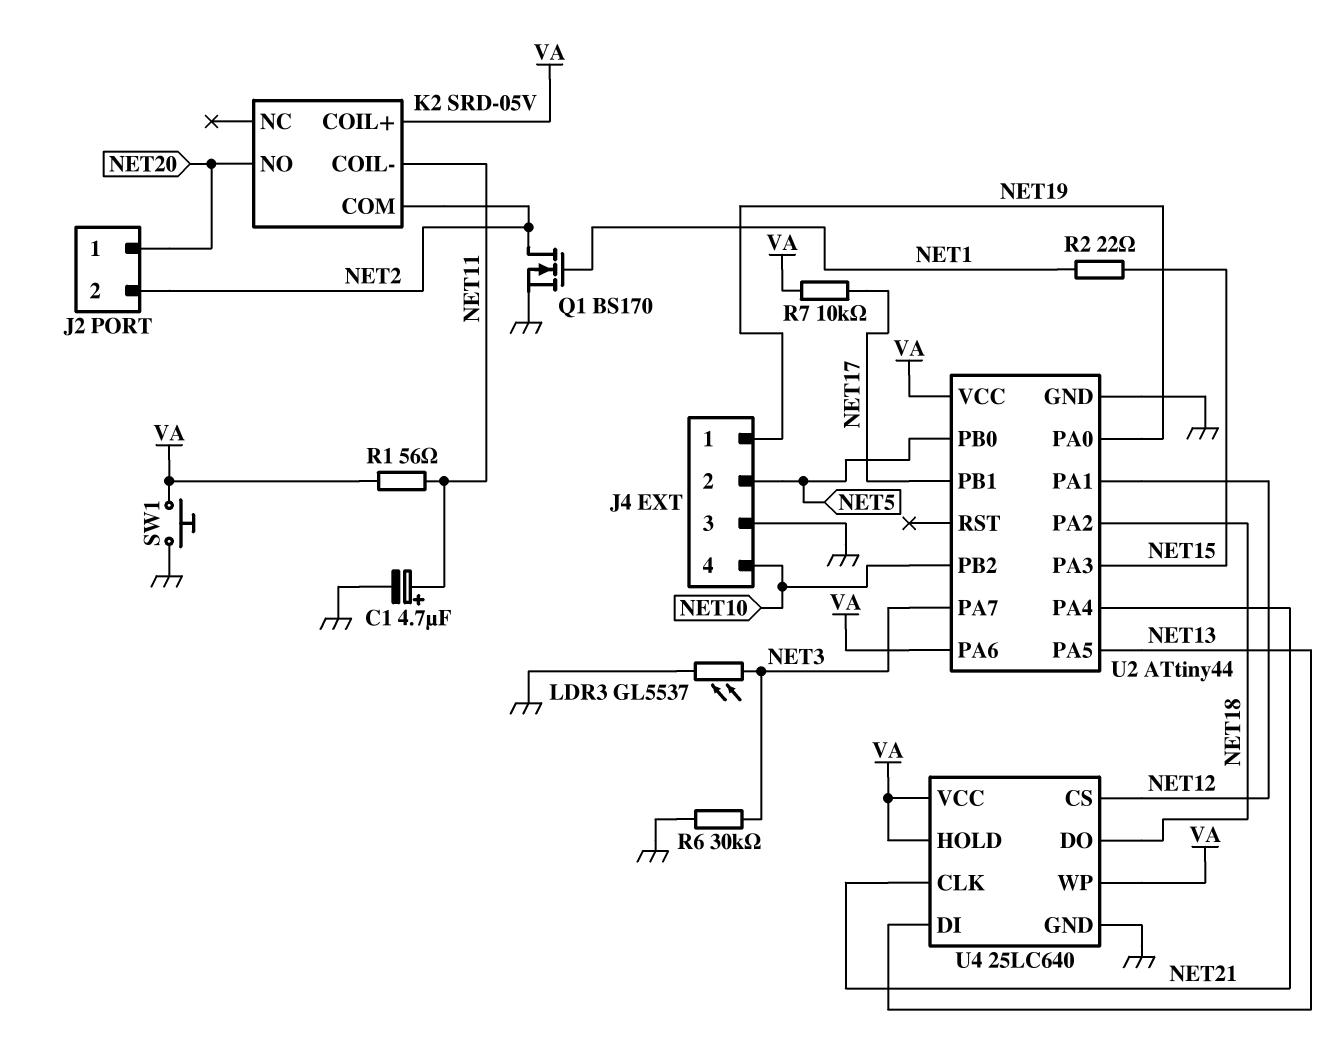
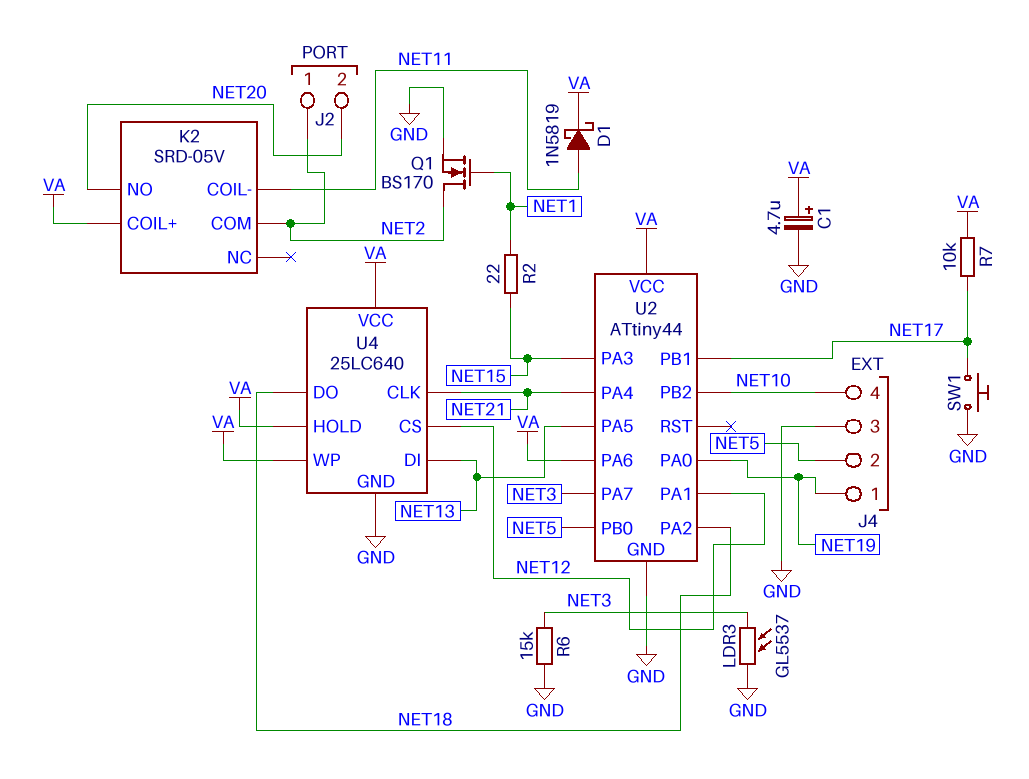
C1: 4.7uF (plus NET11, minus GND) -> 4.7uF (plus VA, minus GND)
D1: none -> schottky 1N5819 (A NET11, K VA)
J2 pin 1: NET20 -> NET2
J2 pin 2: NET2 -> NET20
R1: 56 (NET11, VA) -> none
R6: 30k (GND, NET3) -> 15k (GND, NET3)
SW1: button (GND, VA) -> button (GND, NET17)

